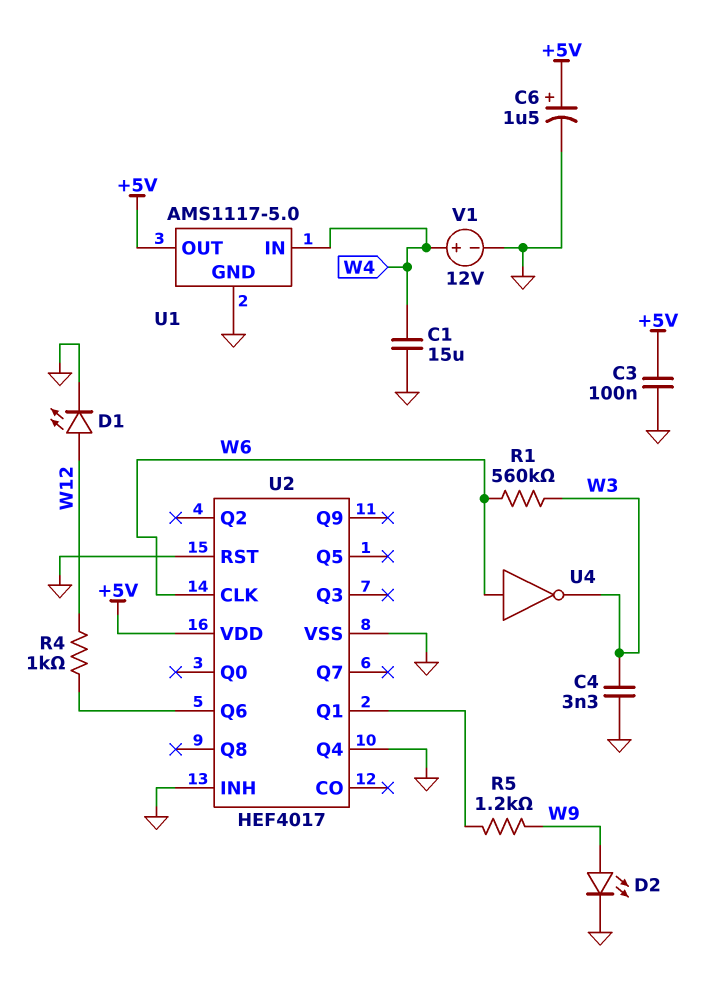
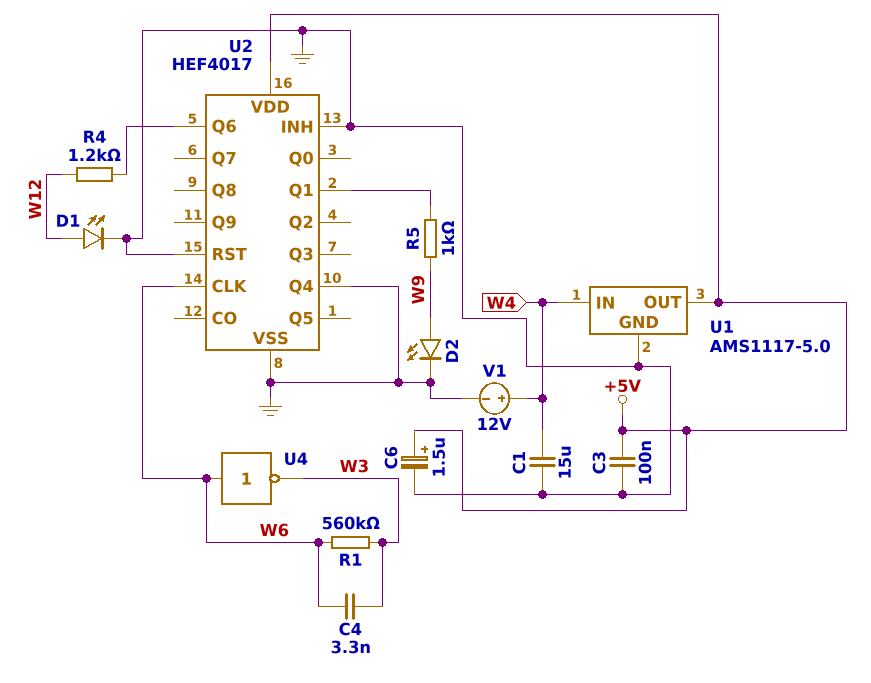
C4: 3.3nF (GND, W3) -> 3.3nF (W3, W6)
R4: 1k (U2/Q6, W12) -> 1.2k (U2/Q6, W12)
R5: 1.2k (U2/Q1, W9) -> 1k (U2/Q1, W9)

